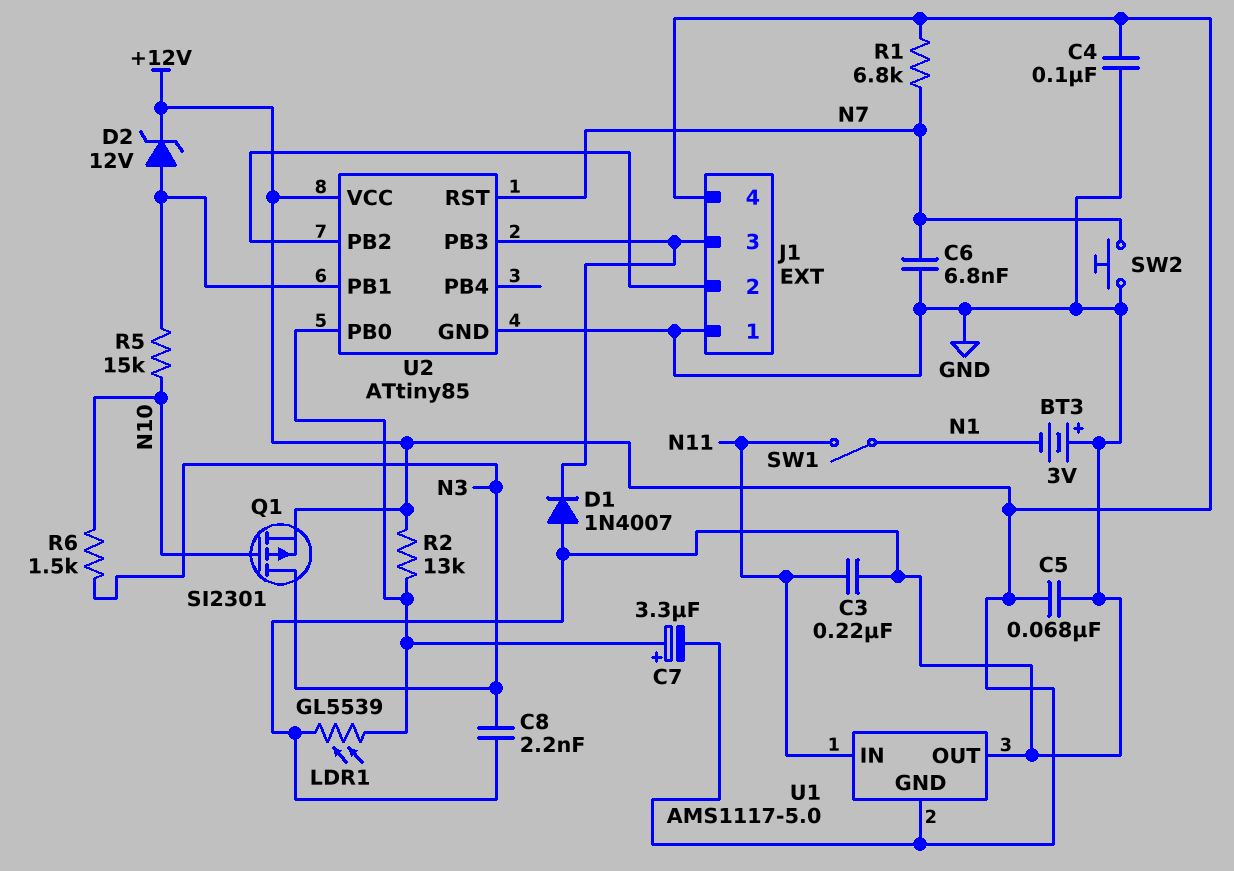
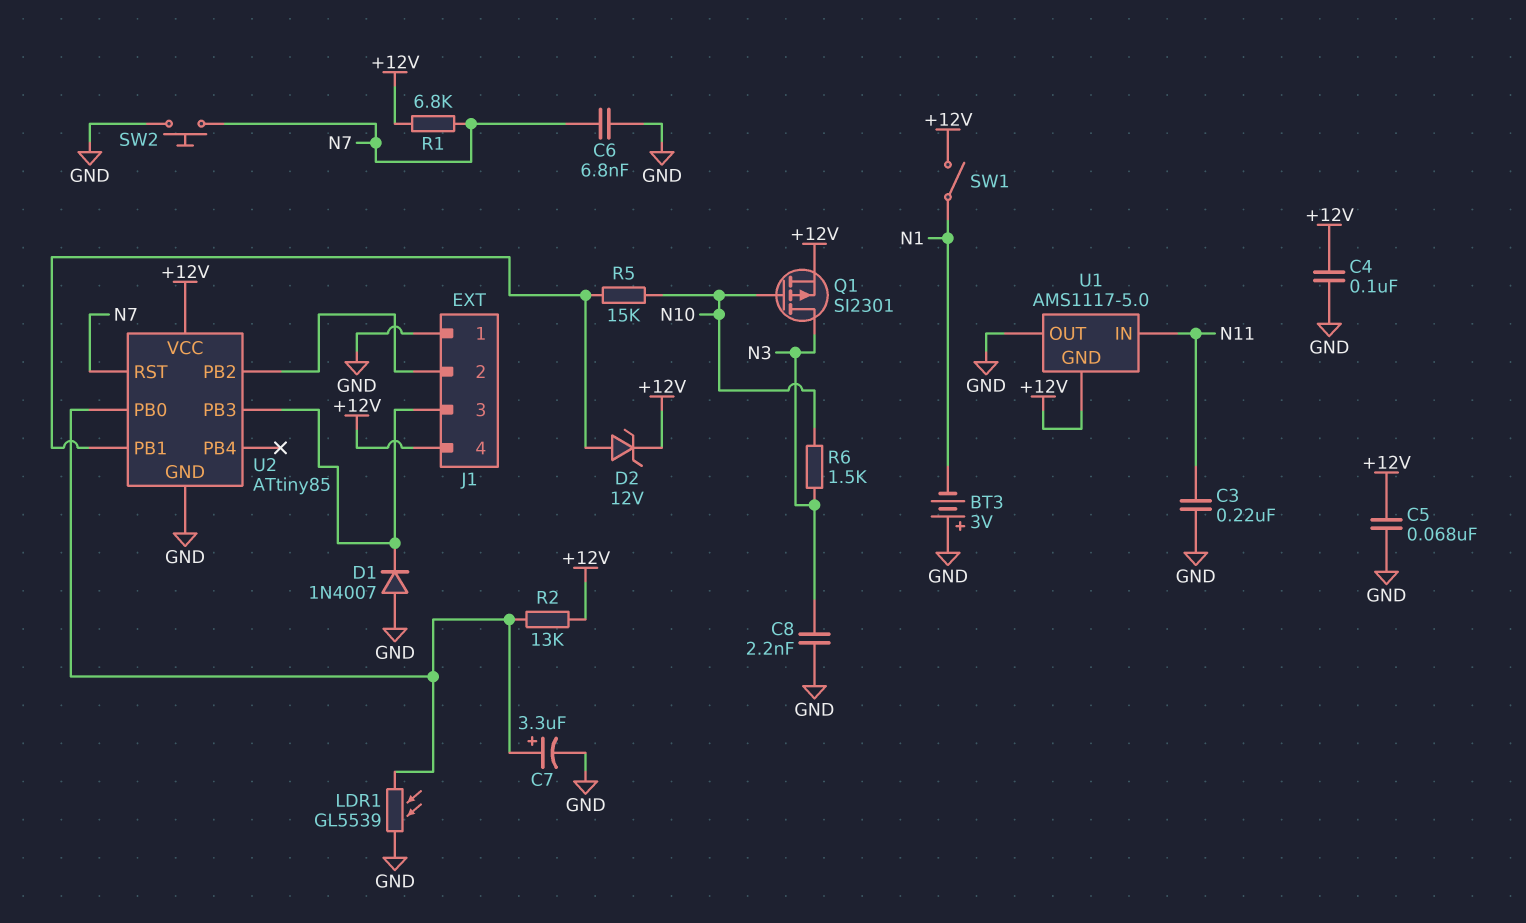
C7: 3.3uF (plus U2/PB0, minus +12V) -> 3.3uF (plus U2/PB0, minus GND)
SW1: switch (N1, N11) -> switch (+12V, N1)

